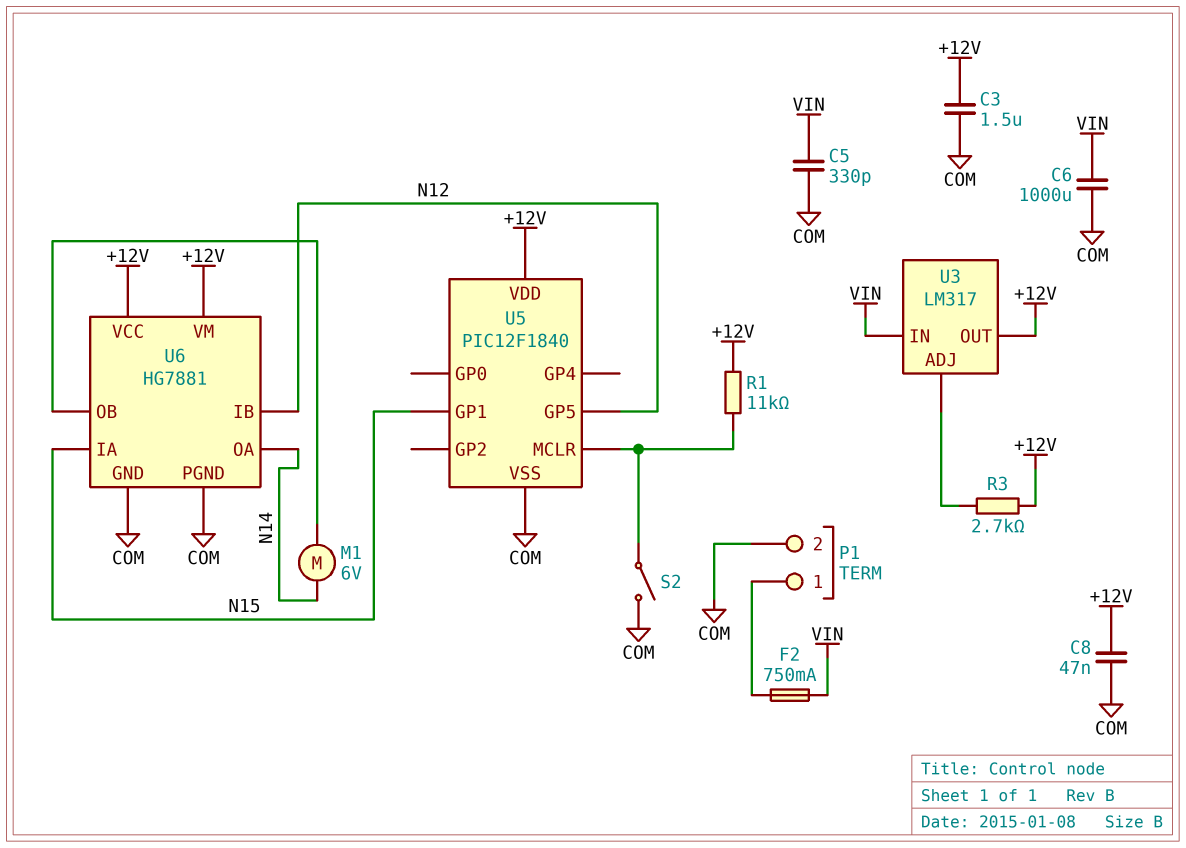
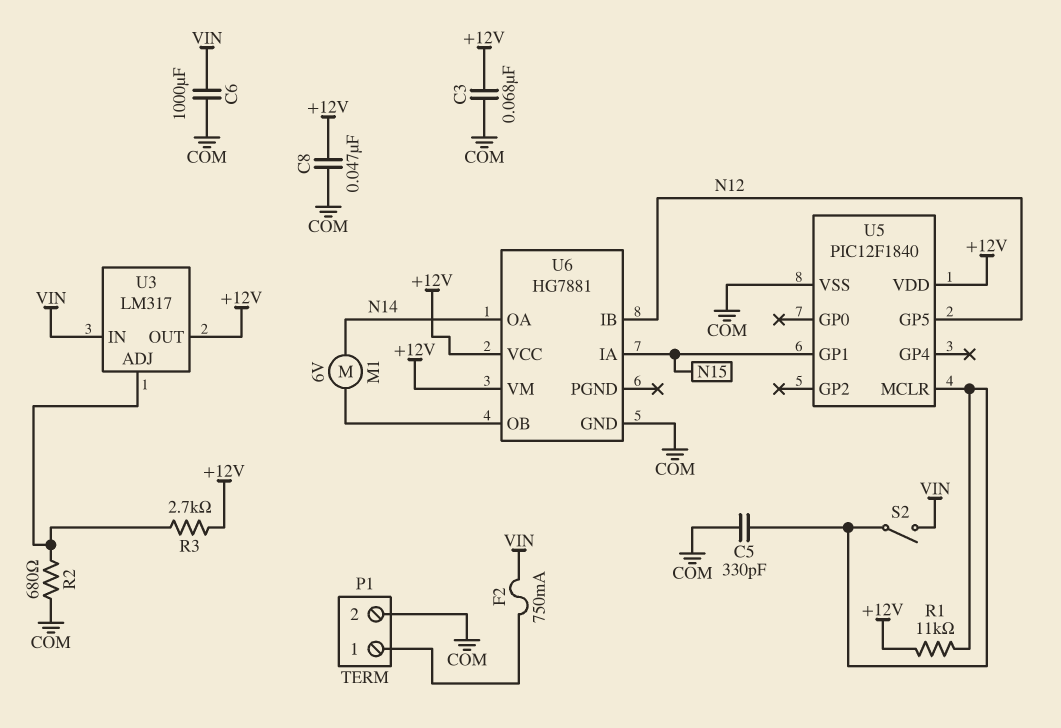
C3: 1.5uF (+12V, COM) -> 68nF (+12V, COM)
C5: 330pF (COM, VIN) -> 330pF (COM, U5/MCLR)
R2: none -> 680 (COM, U3/ADJ)
S2: switch (COM, U5/MCLR) -> switch (U5/MCLR, VIN)
U6 pin PGND: COM -> none

